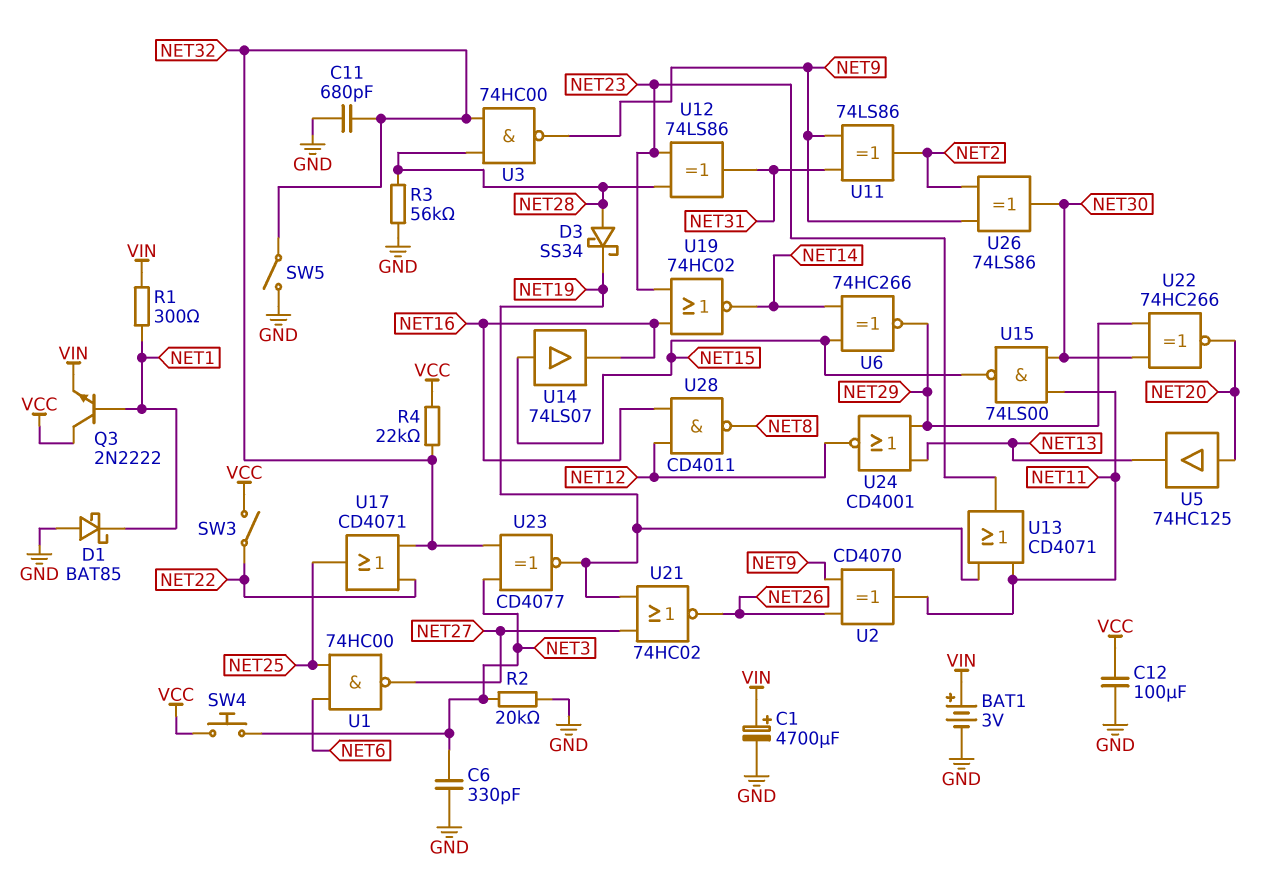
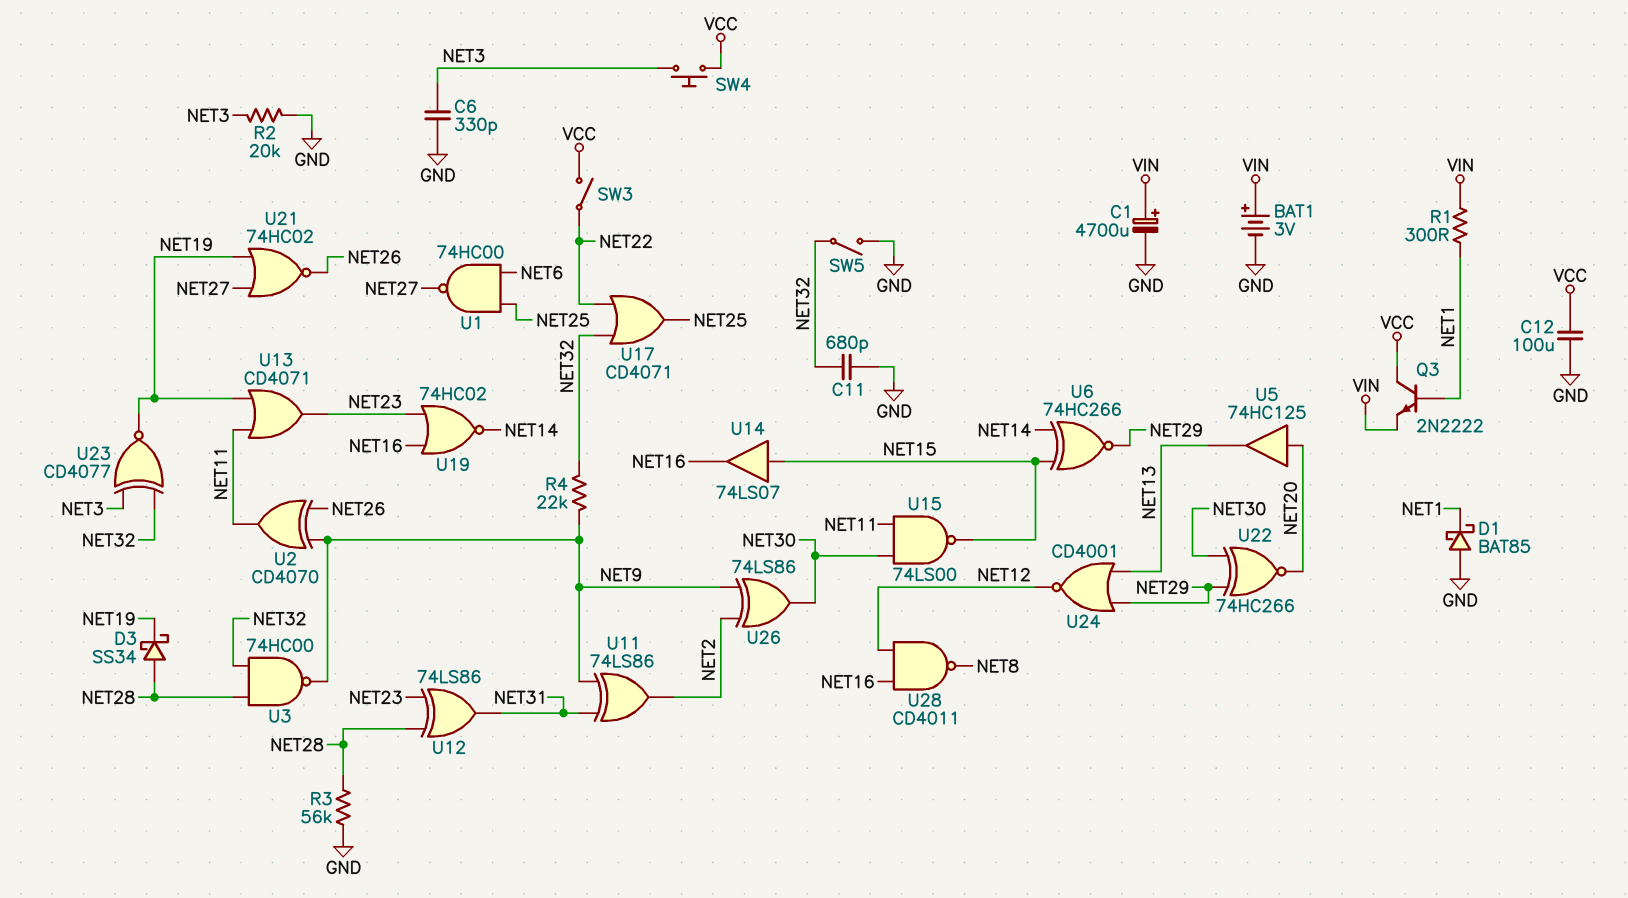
R4: 22k (NET32, VCC) -> 22k (NET9, NET32)

